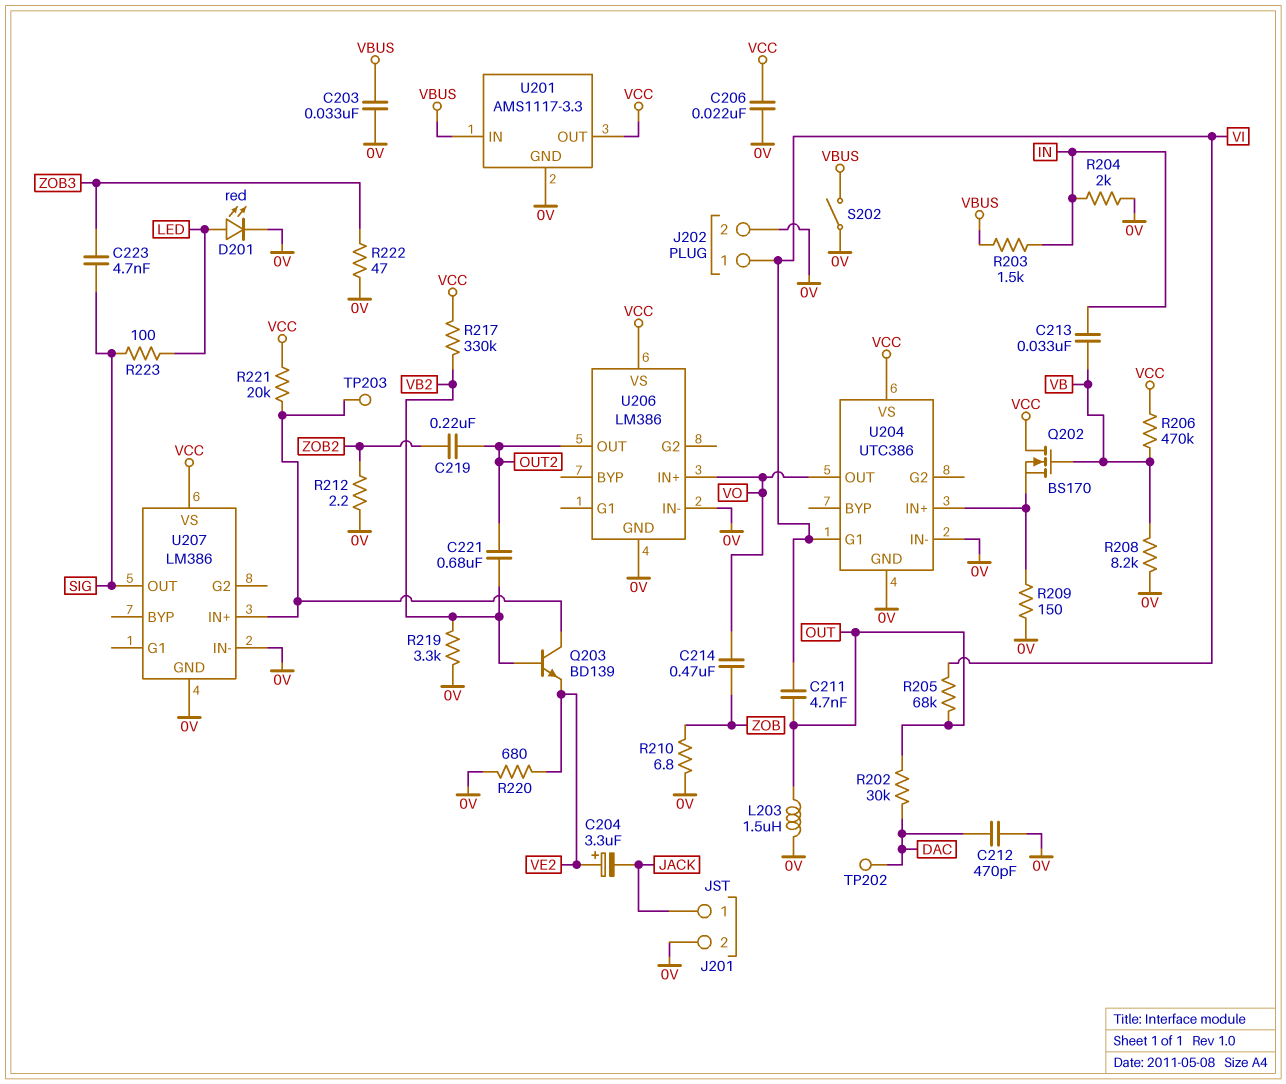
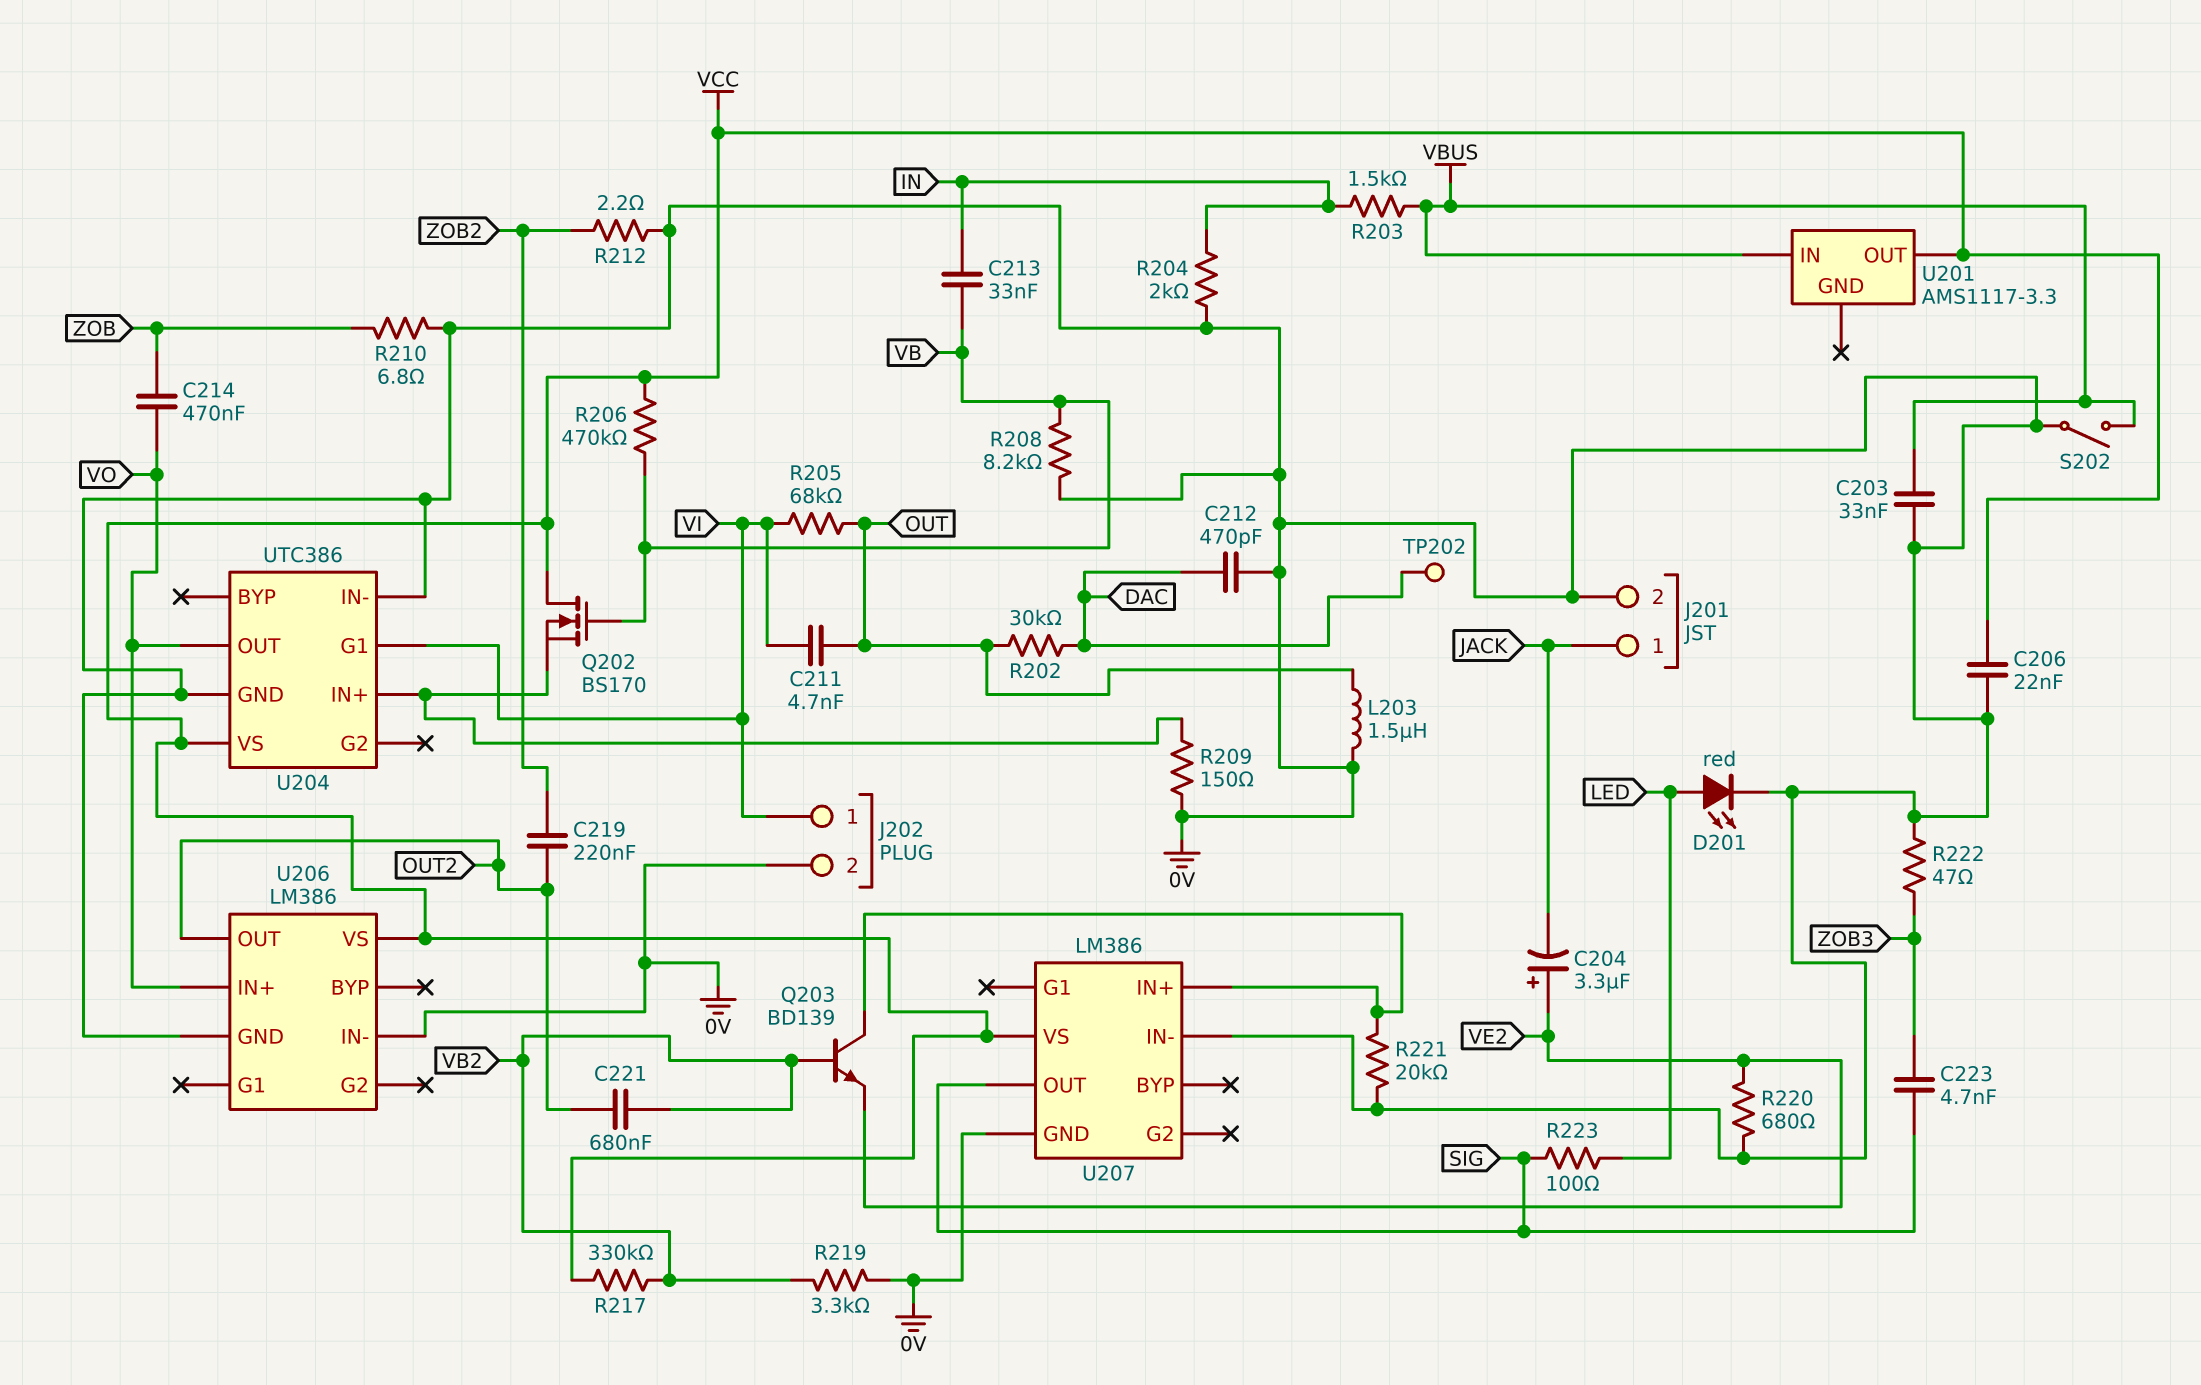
R221: 20k (U207/IN+, VCC) -> 20k (0V, U207/IN+)
TP203: test point (U207/IN+) -> none
U201 pin GND: 0V -> none

